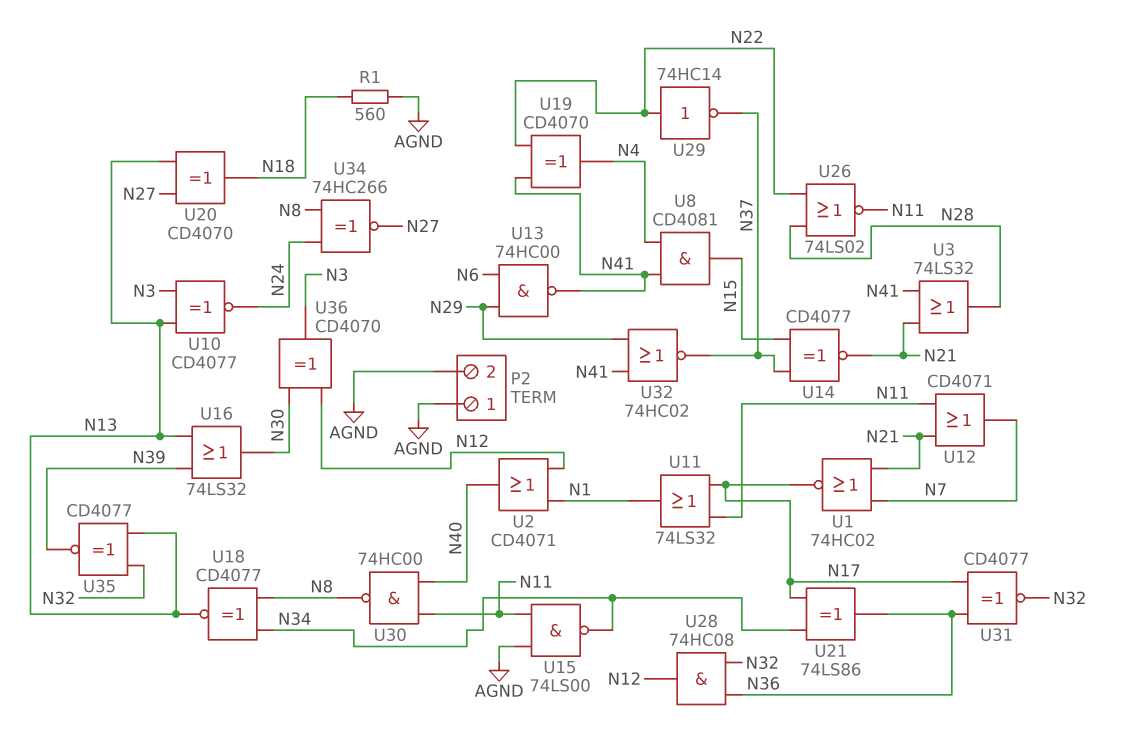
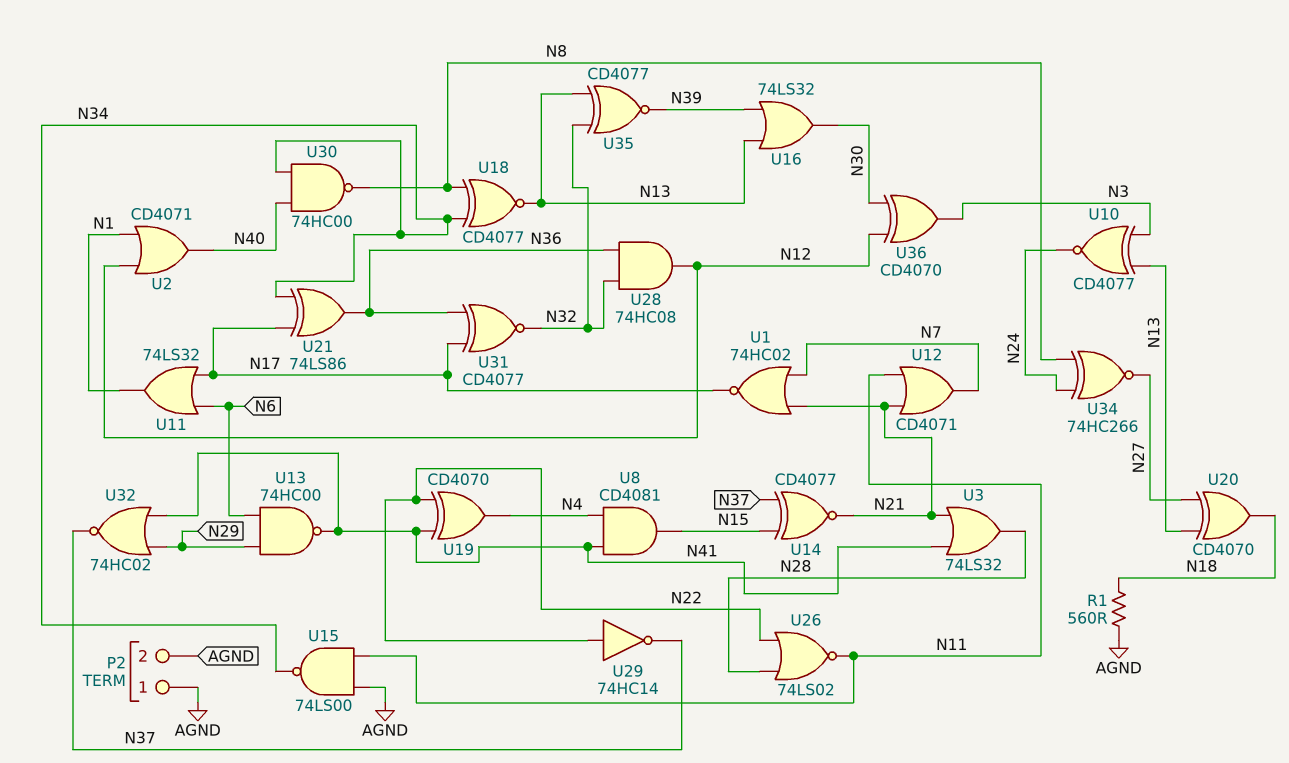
U11: OR 74LS32 (in N11, in N17, out N1) -> OR 74LS32 (in N6, in N17, out N1)
U30: NAND 74HC00 (in N11, in N40, out N8) -> NAND 74HC00 (in N34, in N40, out N8)

